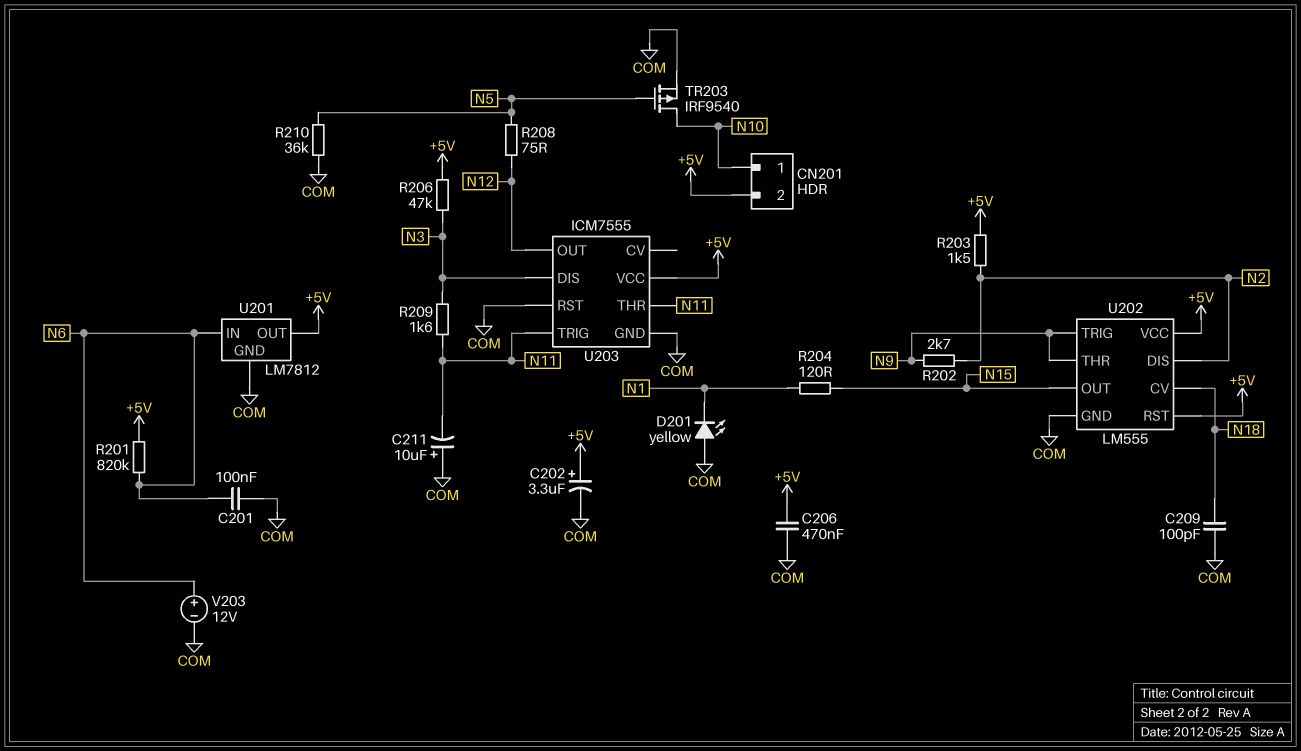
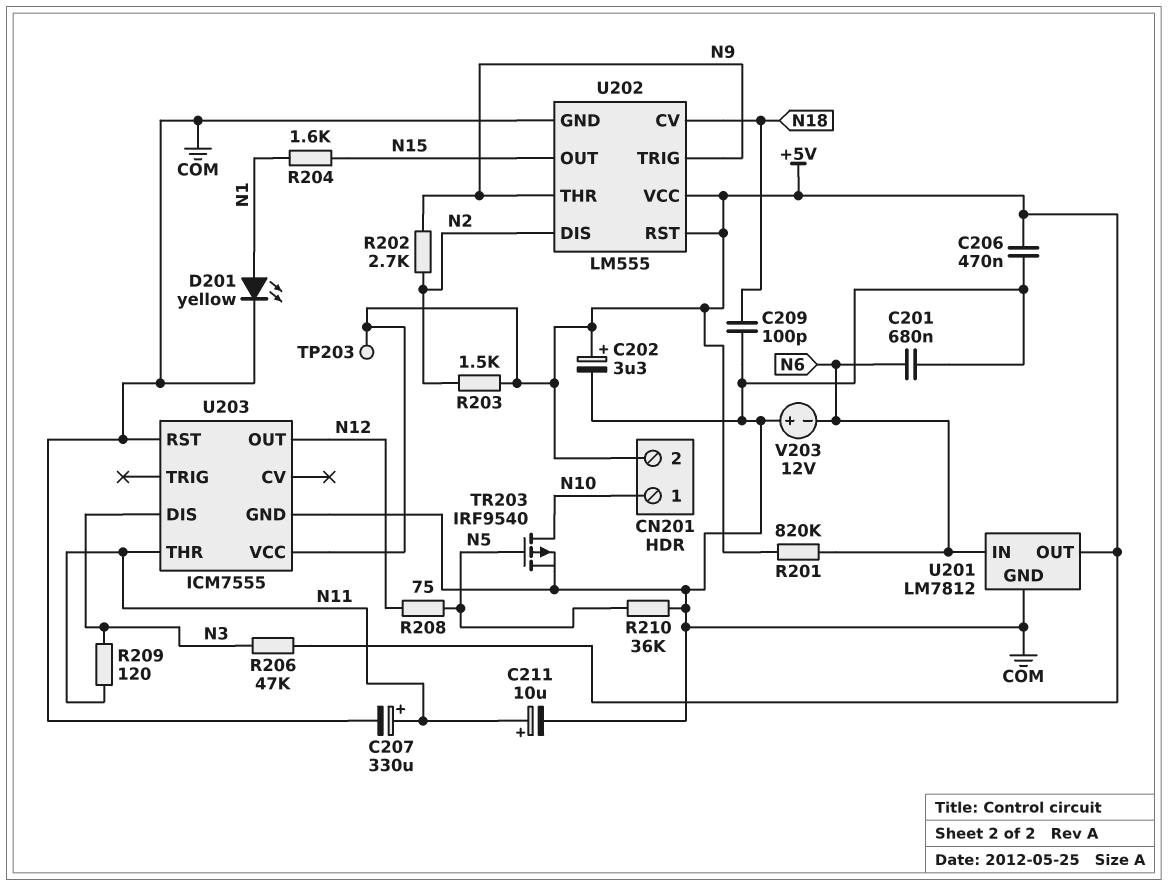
C201: 100nF (COM, N6) -> 680nF (COM, N6)
C207: none -> 330uF (plus N11, minus COM)
C211: 10uF (plus COM, minus N11) -> 10uF (plus N11, minus COM)
D201: LED yellow (A COM, K N1) -> LED yellow (A N1, K COM)
R204: 120 (N1, N15) -> 1.6k (N1, N15)
R209: 1.6k (N3, N11) -> 120 (N3, N11)
TP203: none -> test point (+5V)
U203 pin TRIG: N11 -> none
V203: 12V (plus N6, minus COM) -> 12V (plus COM, minus N6)

